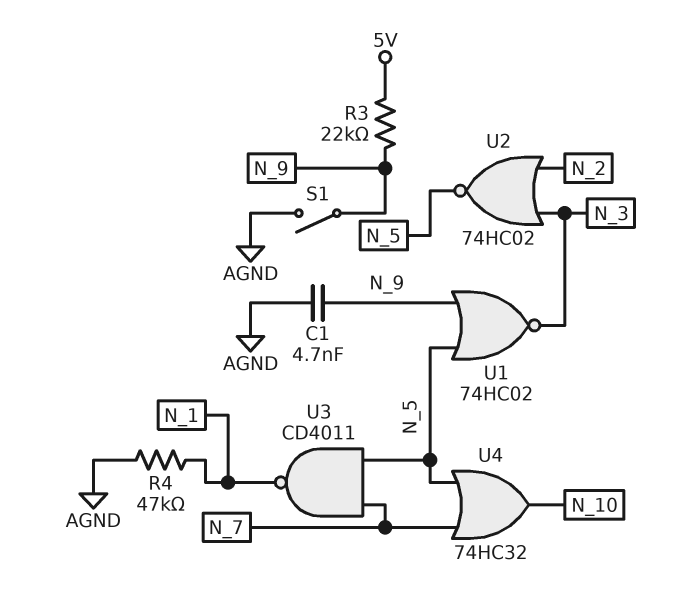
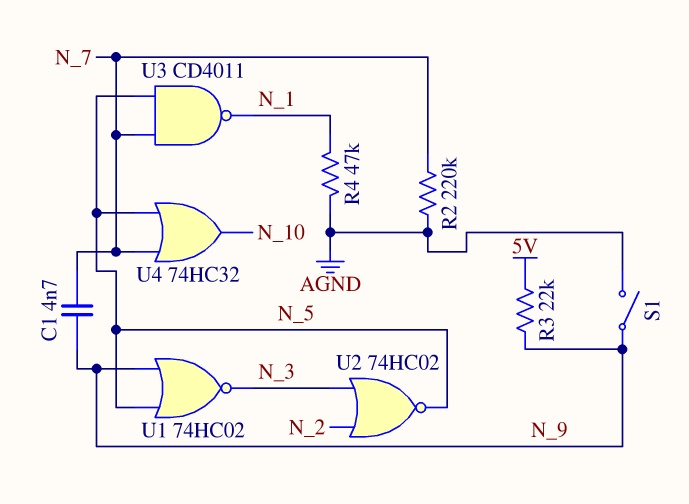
C1: 4.7nF (AGND, N_9) -> 4.7nF (N_7, N_9)
R2: none -> 220k (AGND, N_7)

